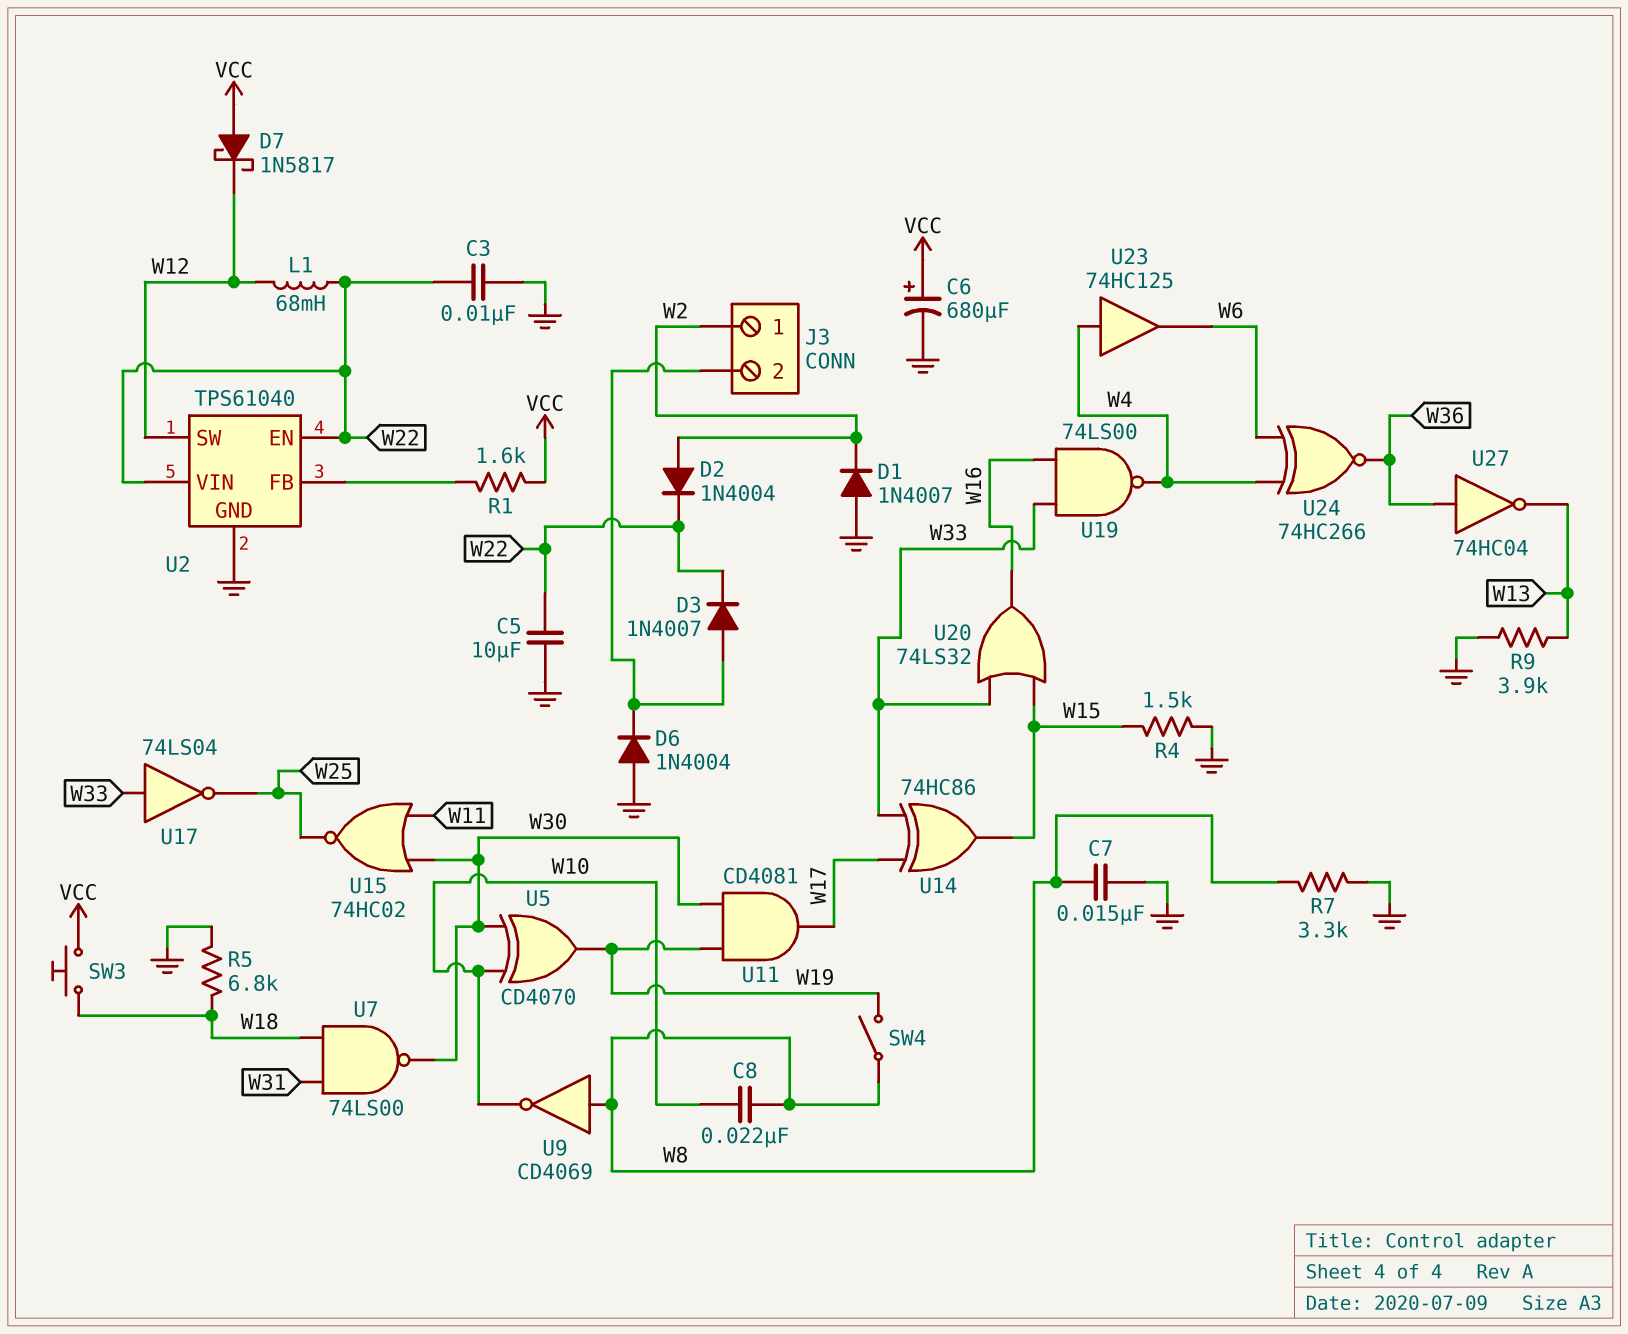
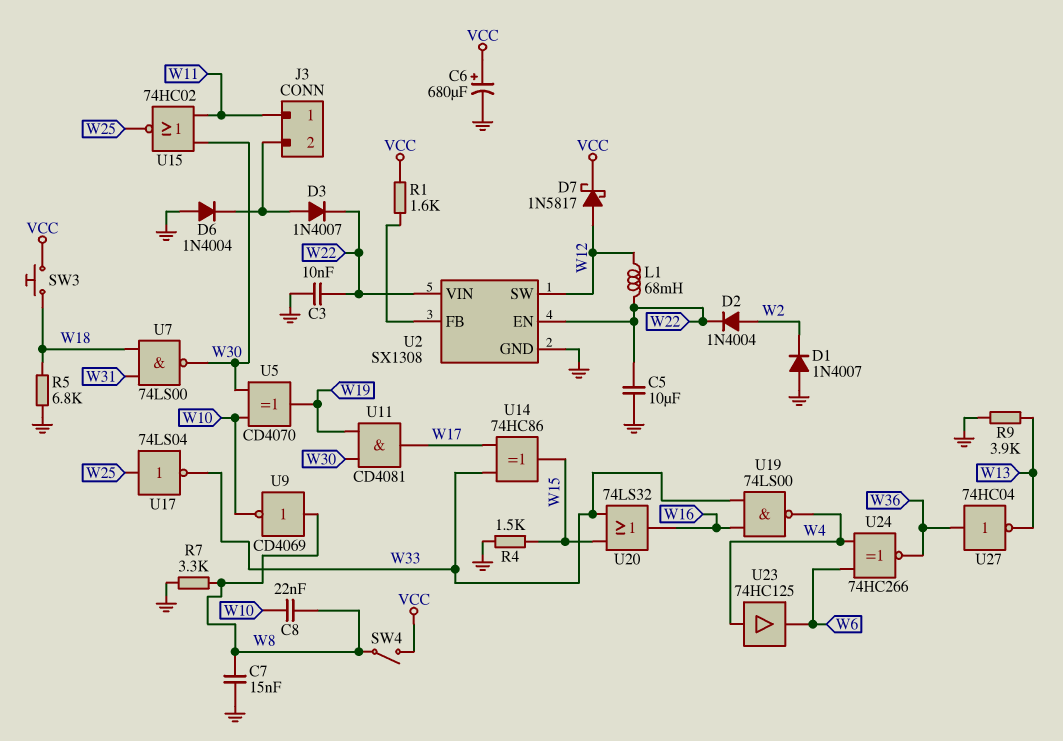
D7: schottky 1N5817 (A VCC, K W12) -> schottky 1N5817 (A W12, K VCC)
J3 pin 1: W2 -> W11
SW4: switch (W8, W19) -> switch (VCC, W8)
U2: TPS61040 -> SX1308
U17: NOT 74LS04 (in W33, out W25) -> NOT 74LS04 (in W25, out W33)

